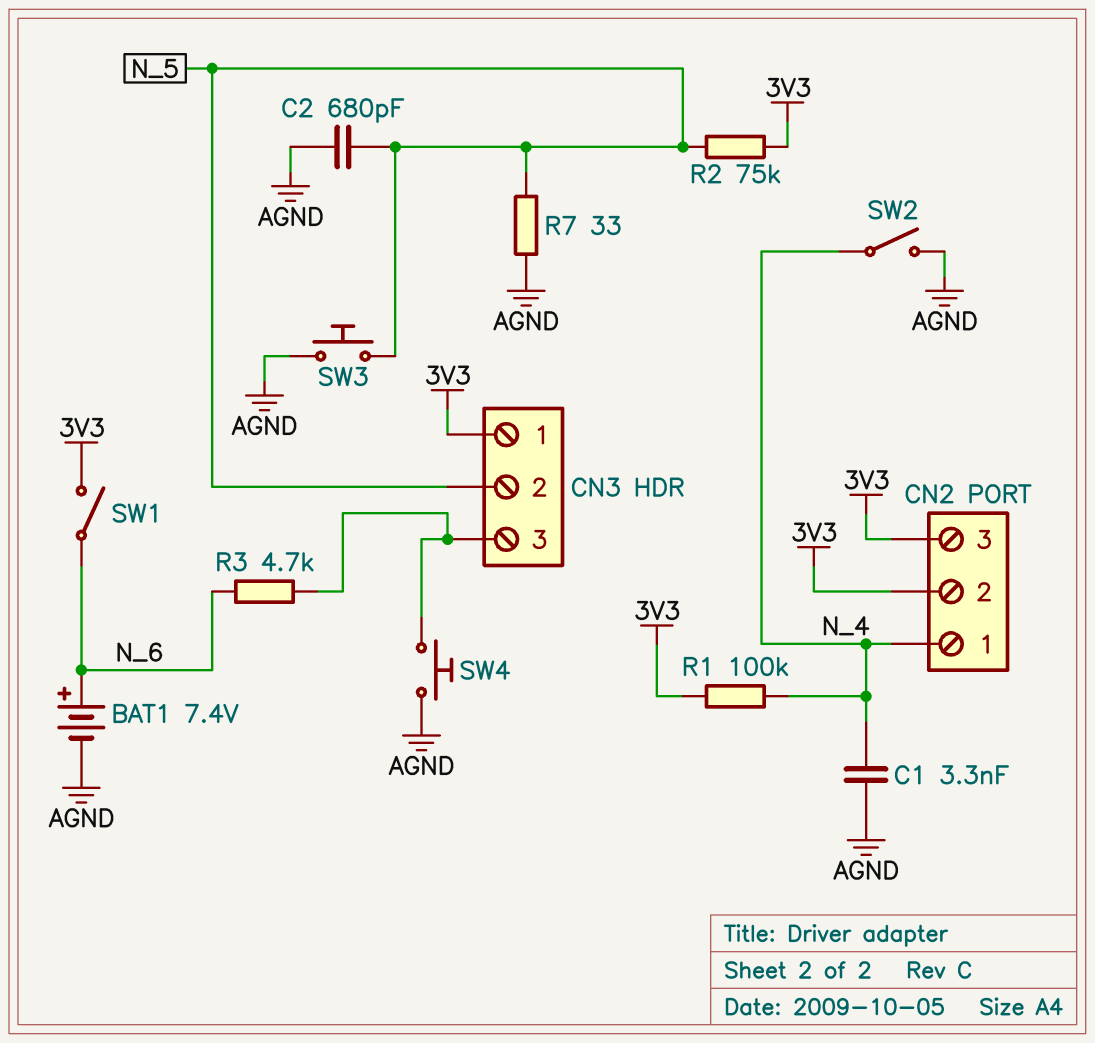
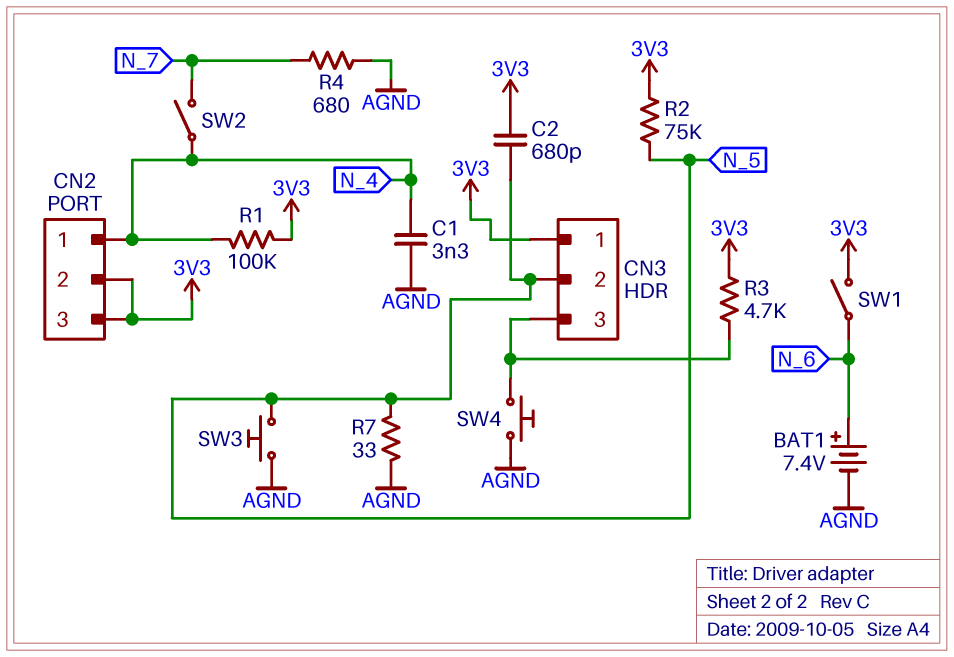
C2: 680pF (AGND, N_5) -> 680pF (3V3, N_5)
R3: 4.7k (CN3/3, N_6) -> 4.7k (3V3, CN3/3)
R4: none -> 680 (AGND, N_7)
SW2: switch (AGND, N_4) -> switch (N_4, N_7)

